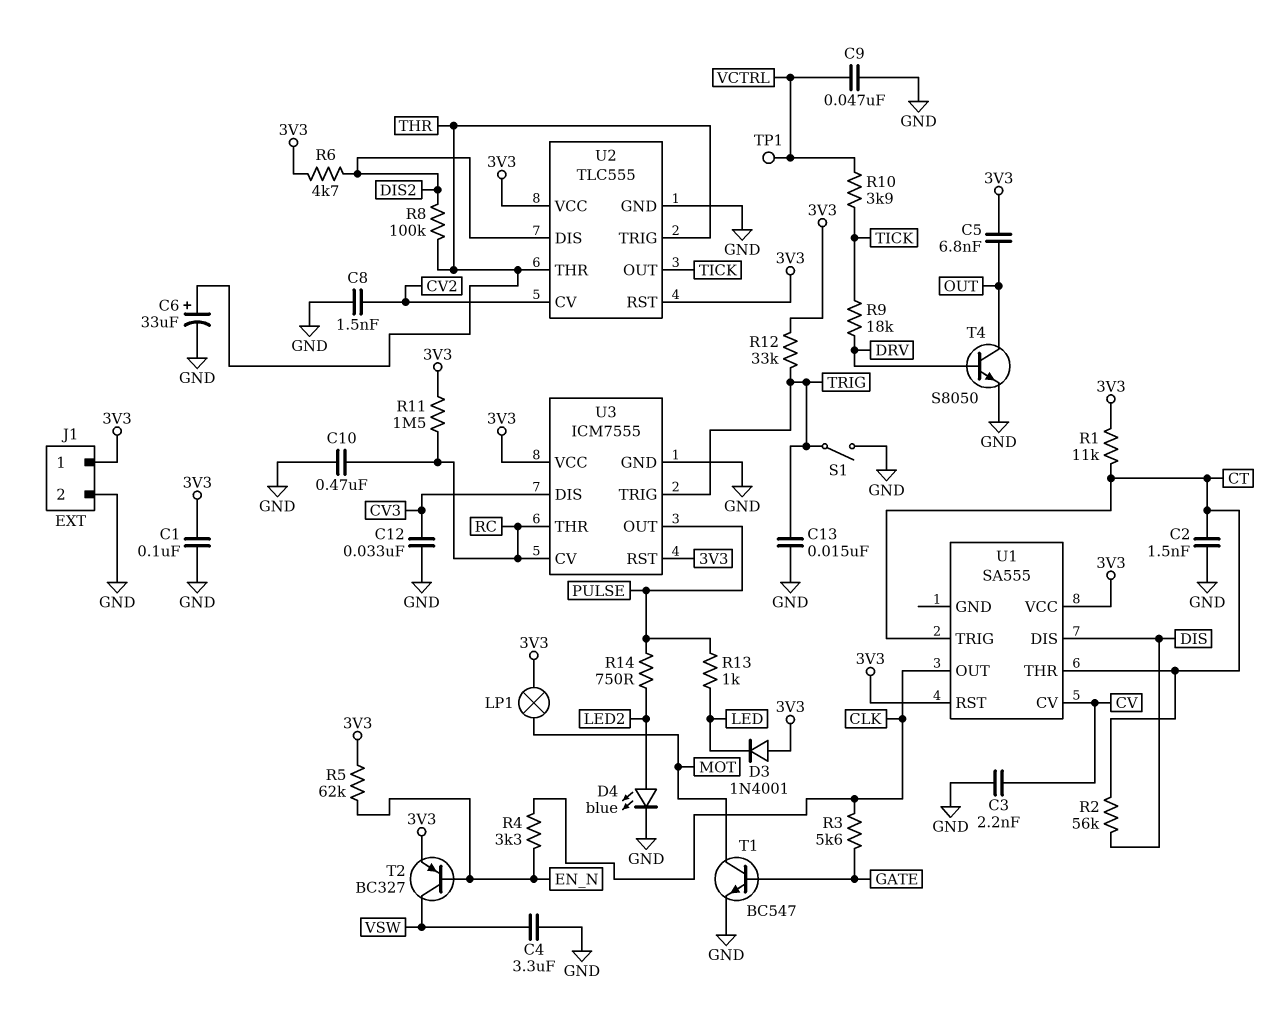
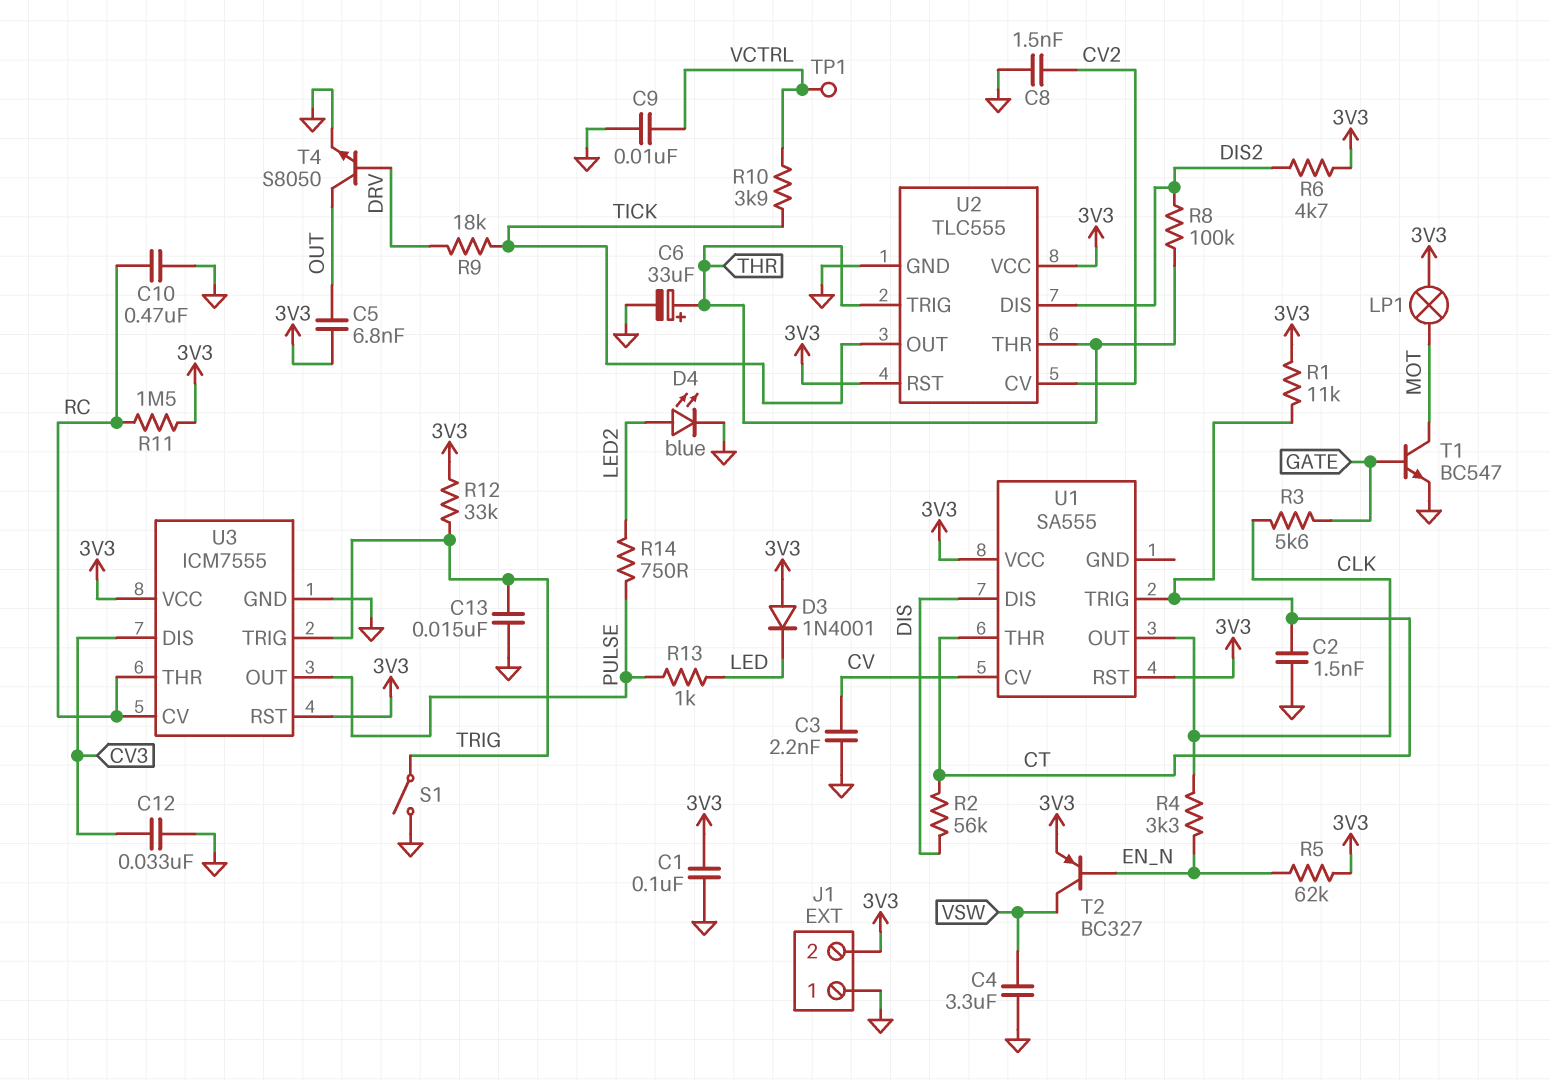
C9: 47nF (GND, VCTRL) -> 10nF (GND, VCTRL)
J1 pin 1: 3V3 -> GND
J1 pin 2: GND -> 3V3

